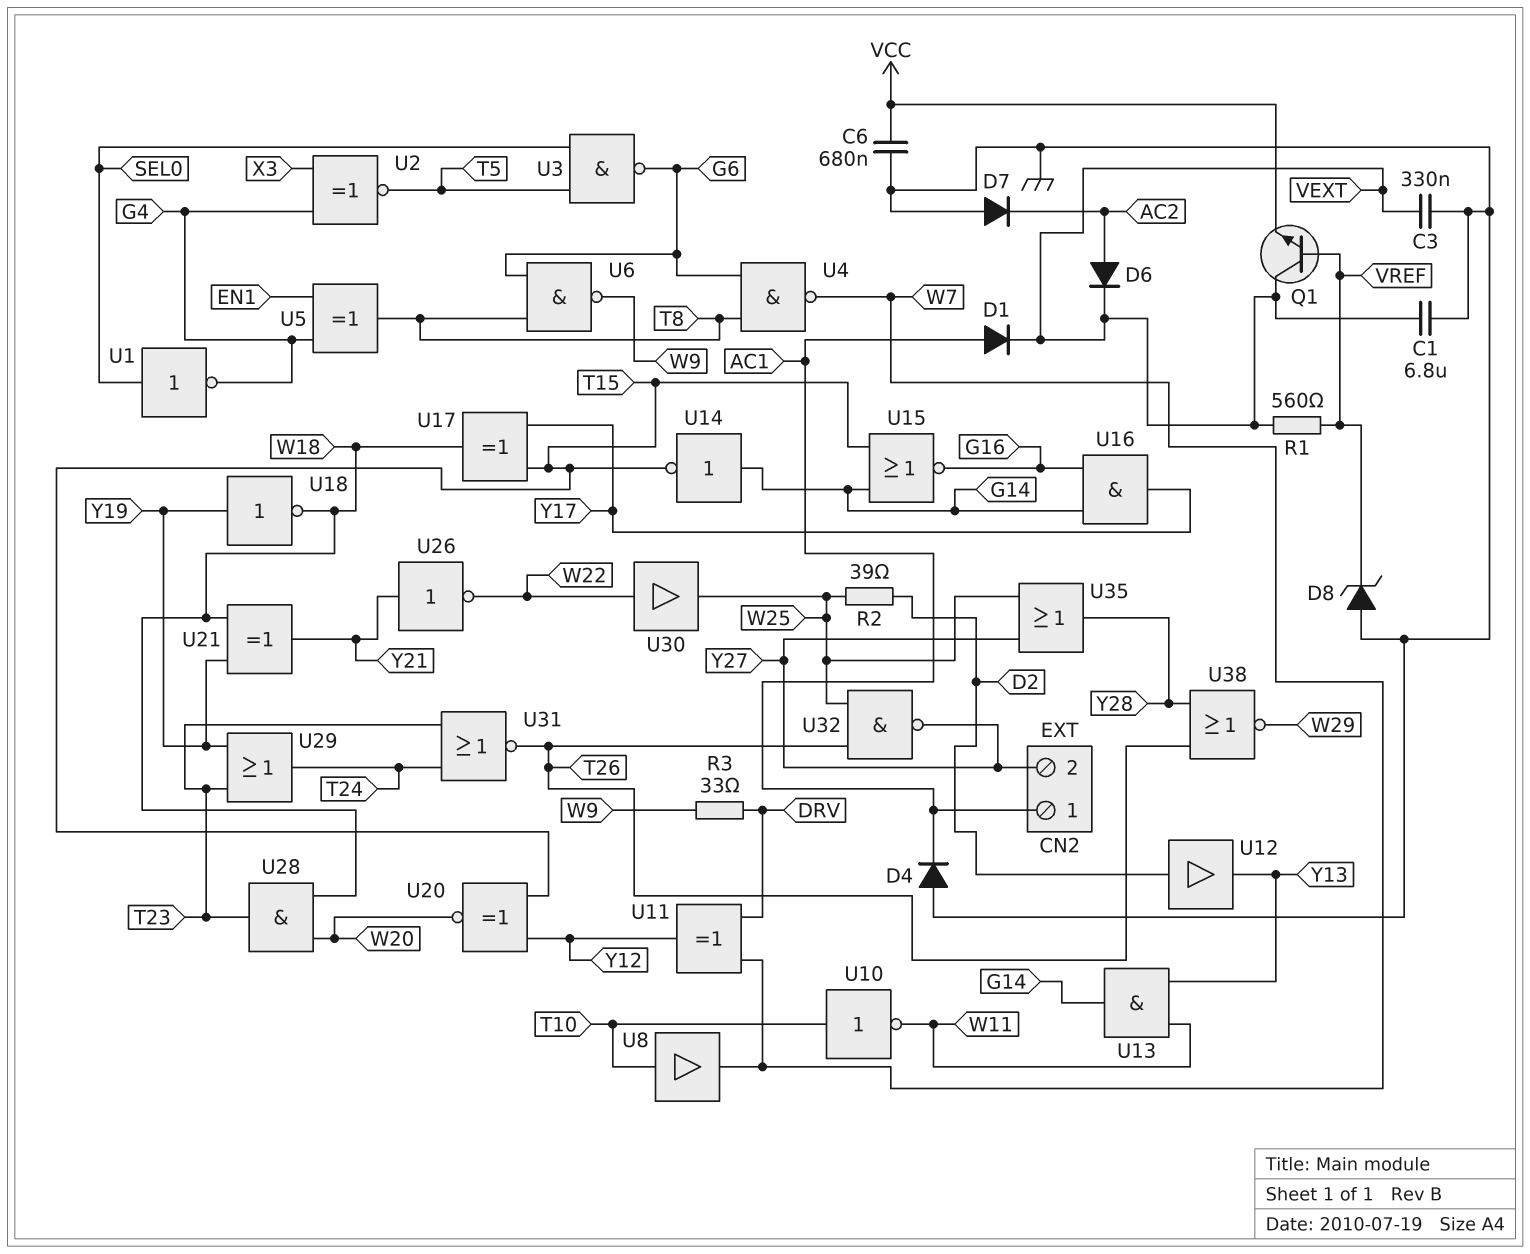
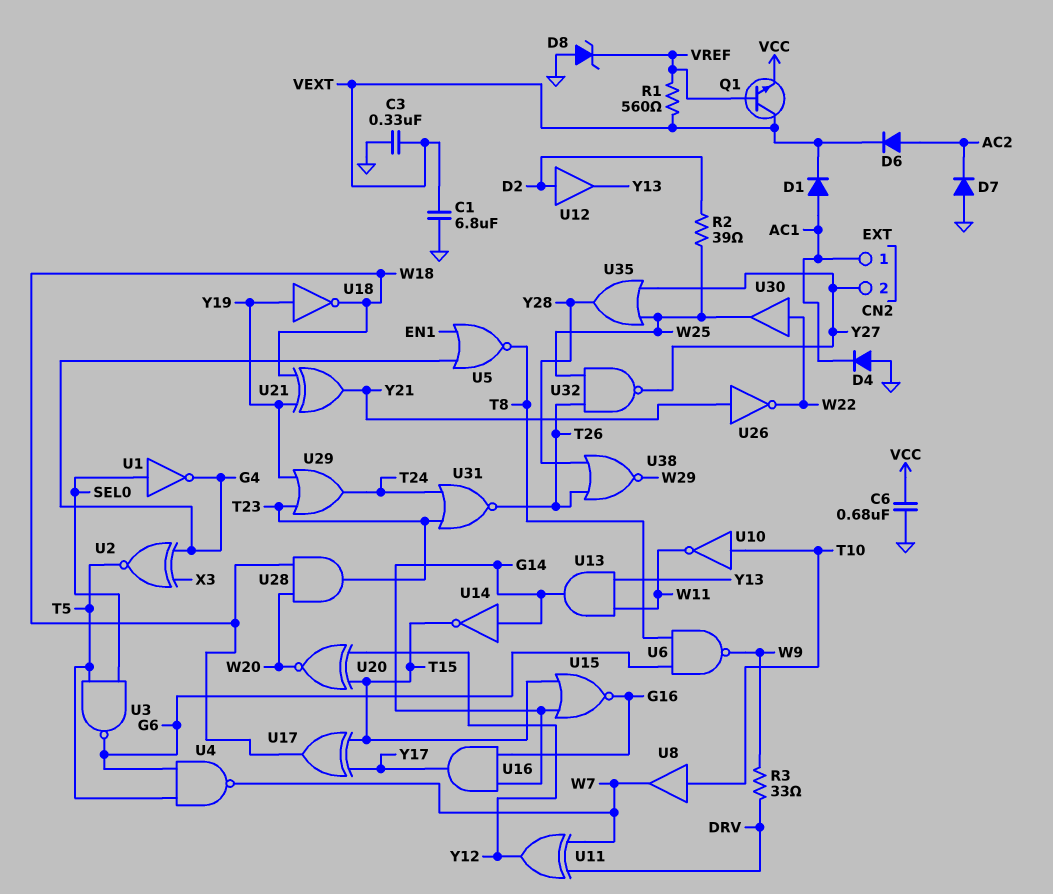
U4: NAND (in G6, in T8, out W7) -> NAND (in G6, in T5, out W7)
U5: XOR (in EN1, in G4, out T8) -> NOR (in EN1, in G4, out T8)

